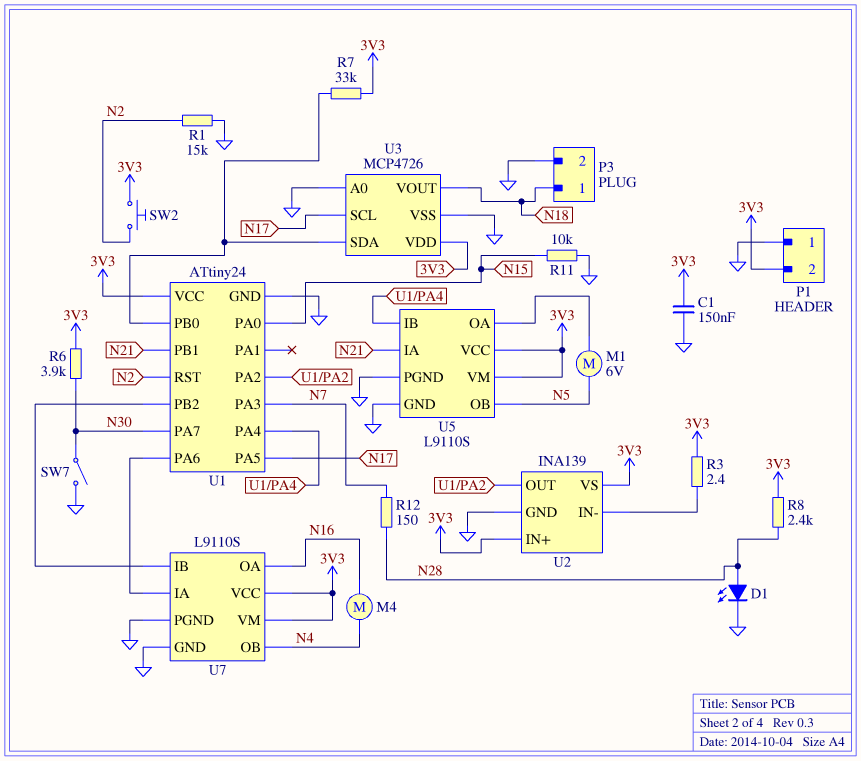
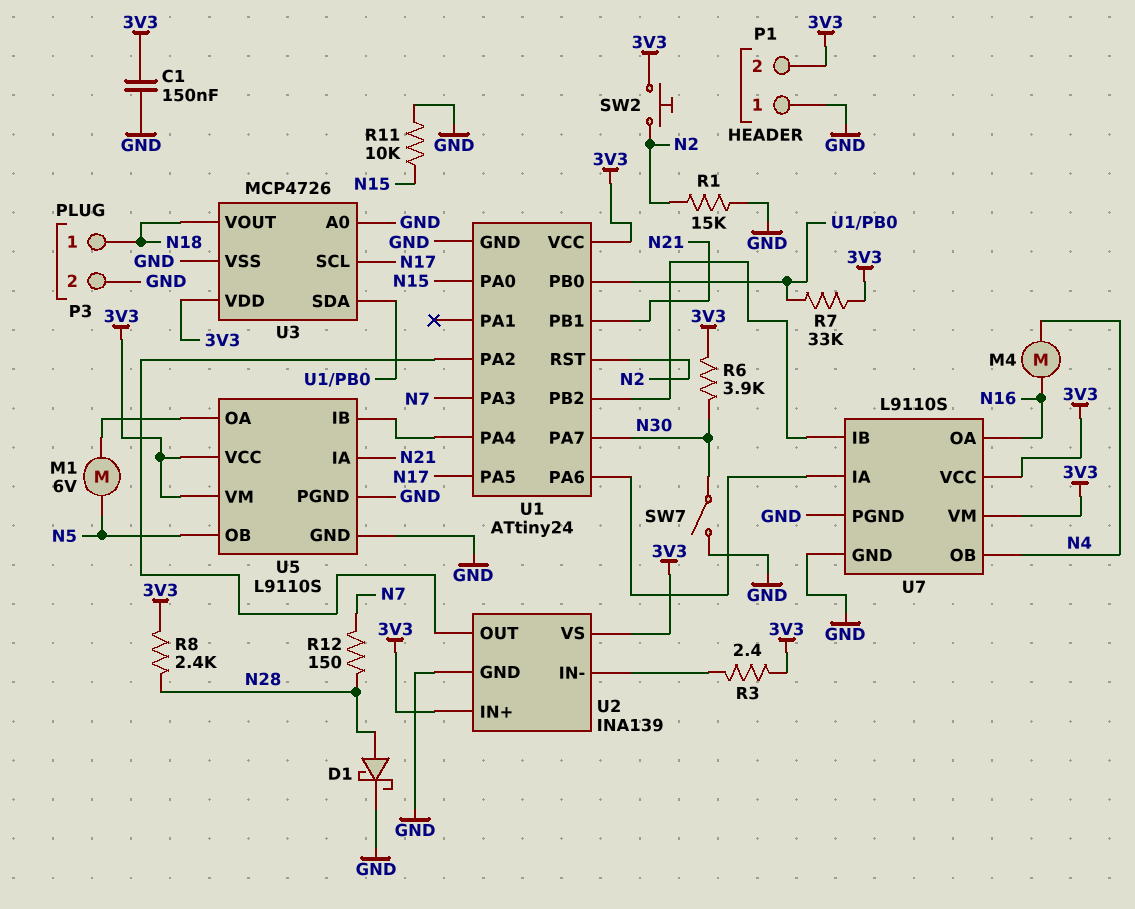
D1: LED (A N28, K GND) -> schottky (A N28, K GND)

